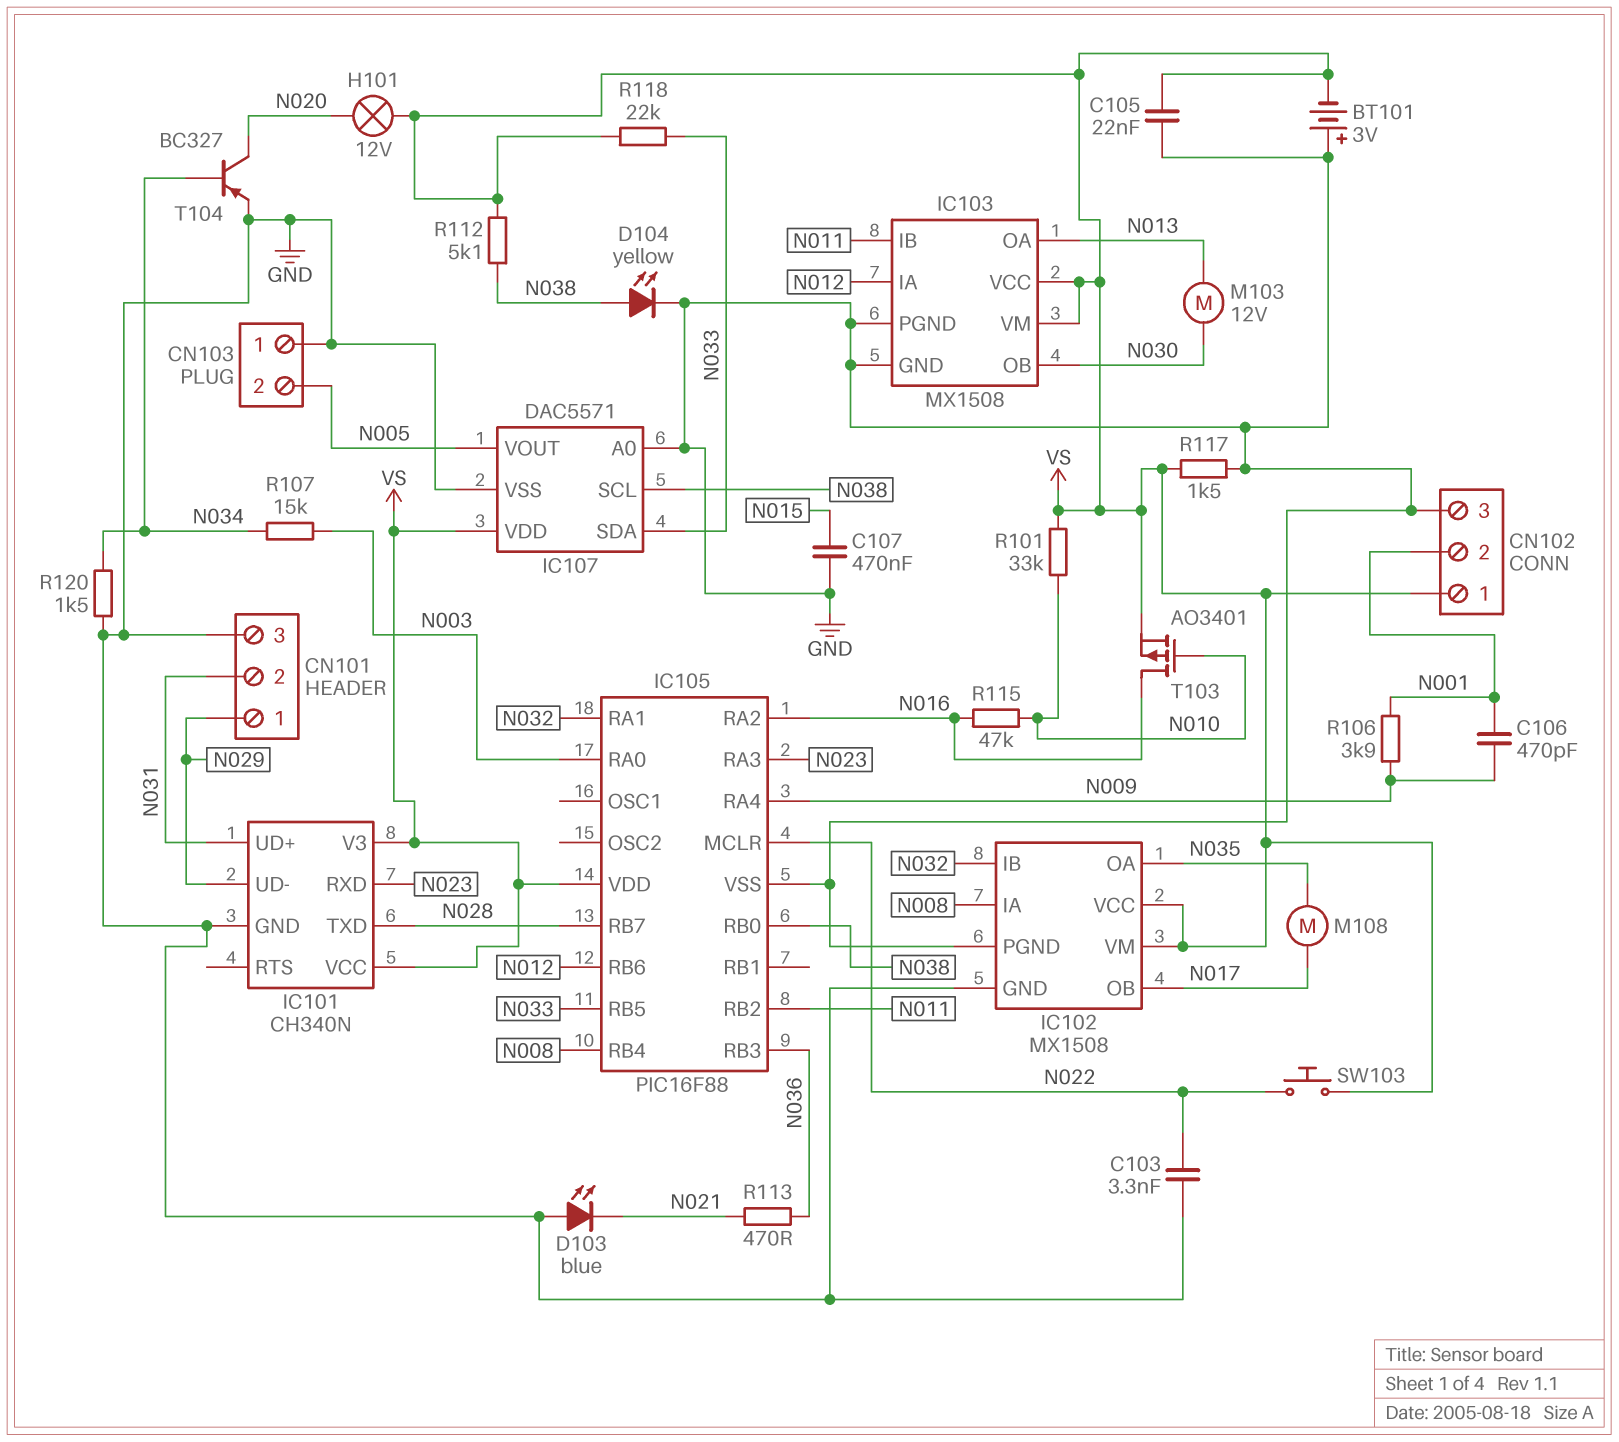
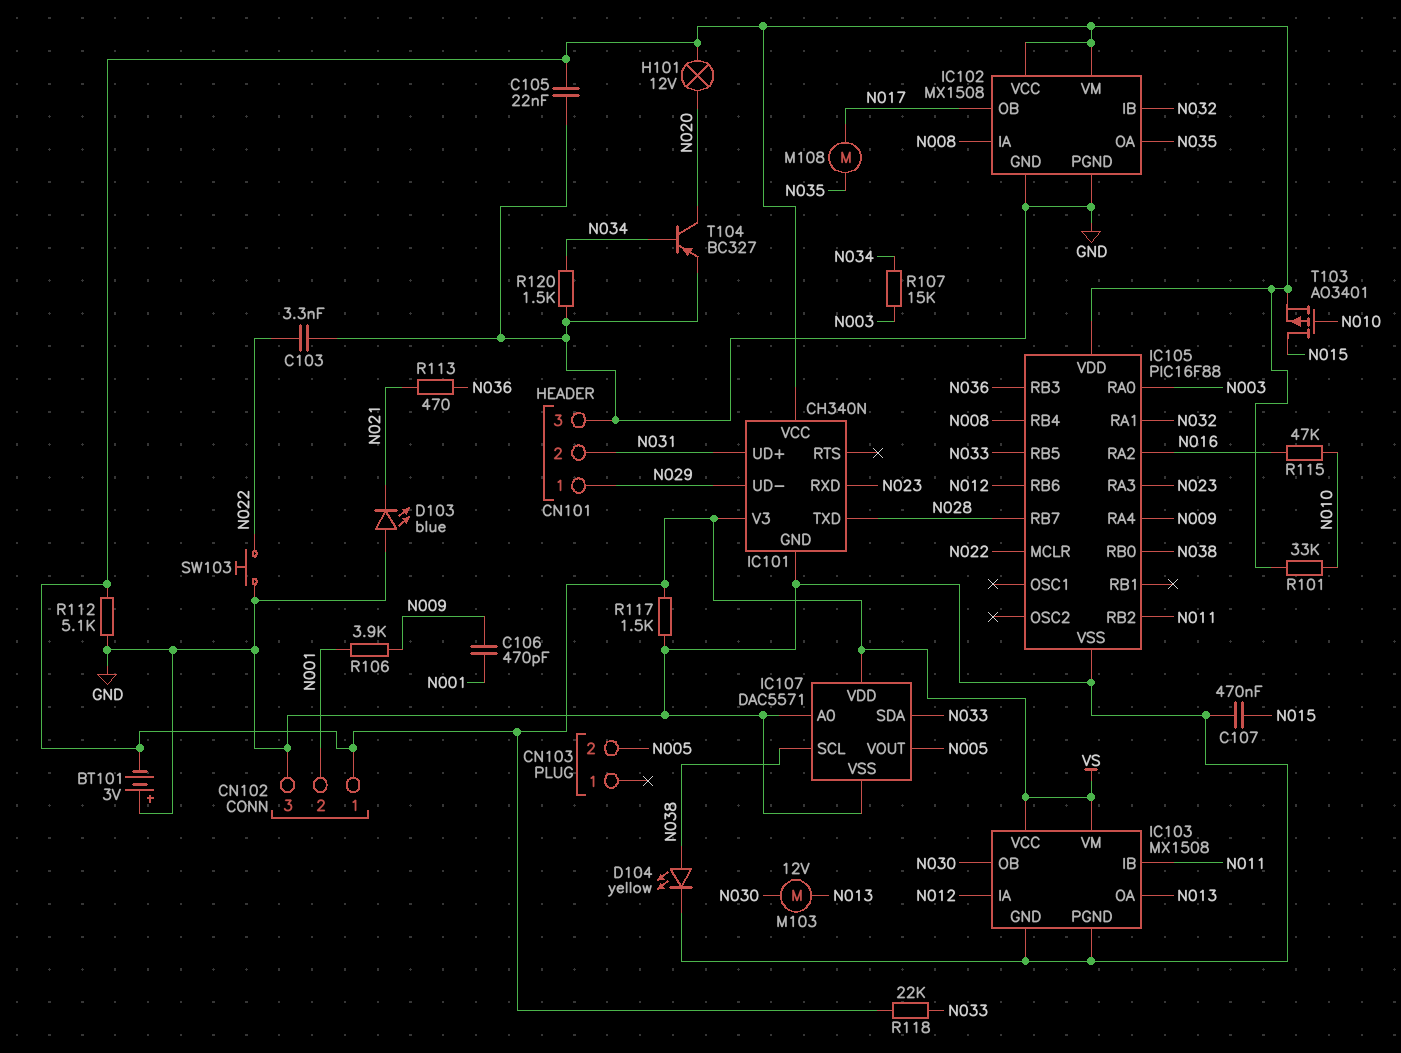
CN103 pin 1: GND -> none
R112: 5.1k (N038, VS) -> 5.1k (GND, VS)
SW103: button (N022, VS) -> button (GND, N022)
T103: PMOS AO3401 (G N010, D N016, S VS) -> PMOS AO3401 (G N010, D N015, S VS)

